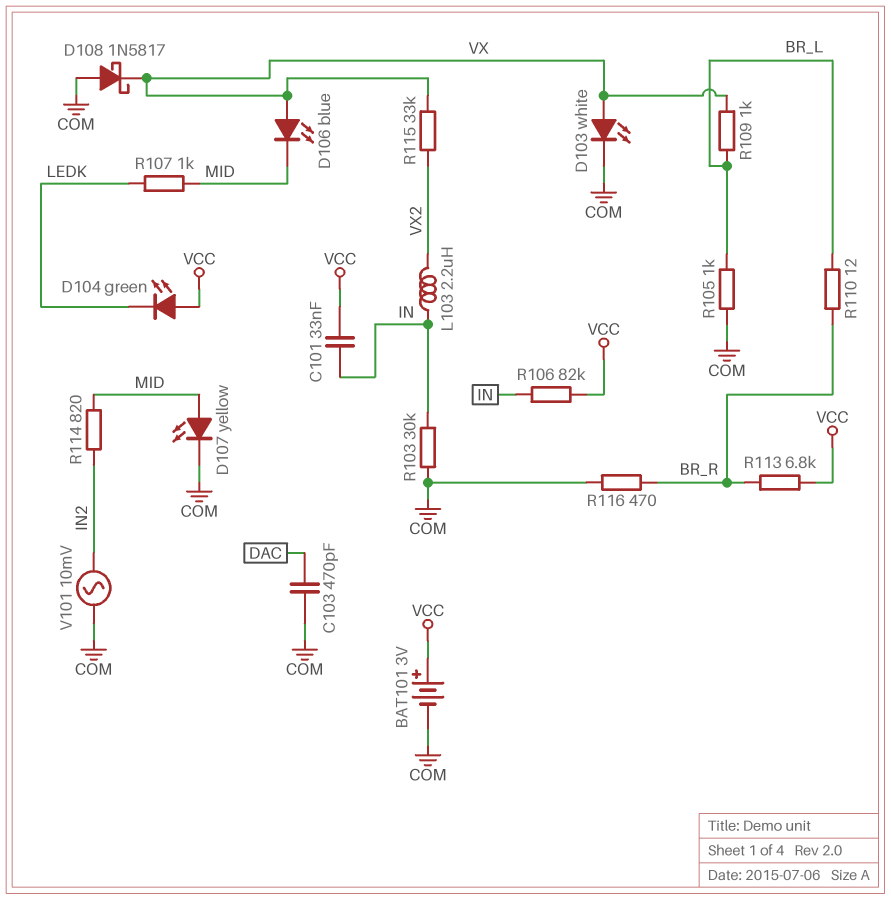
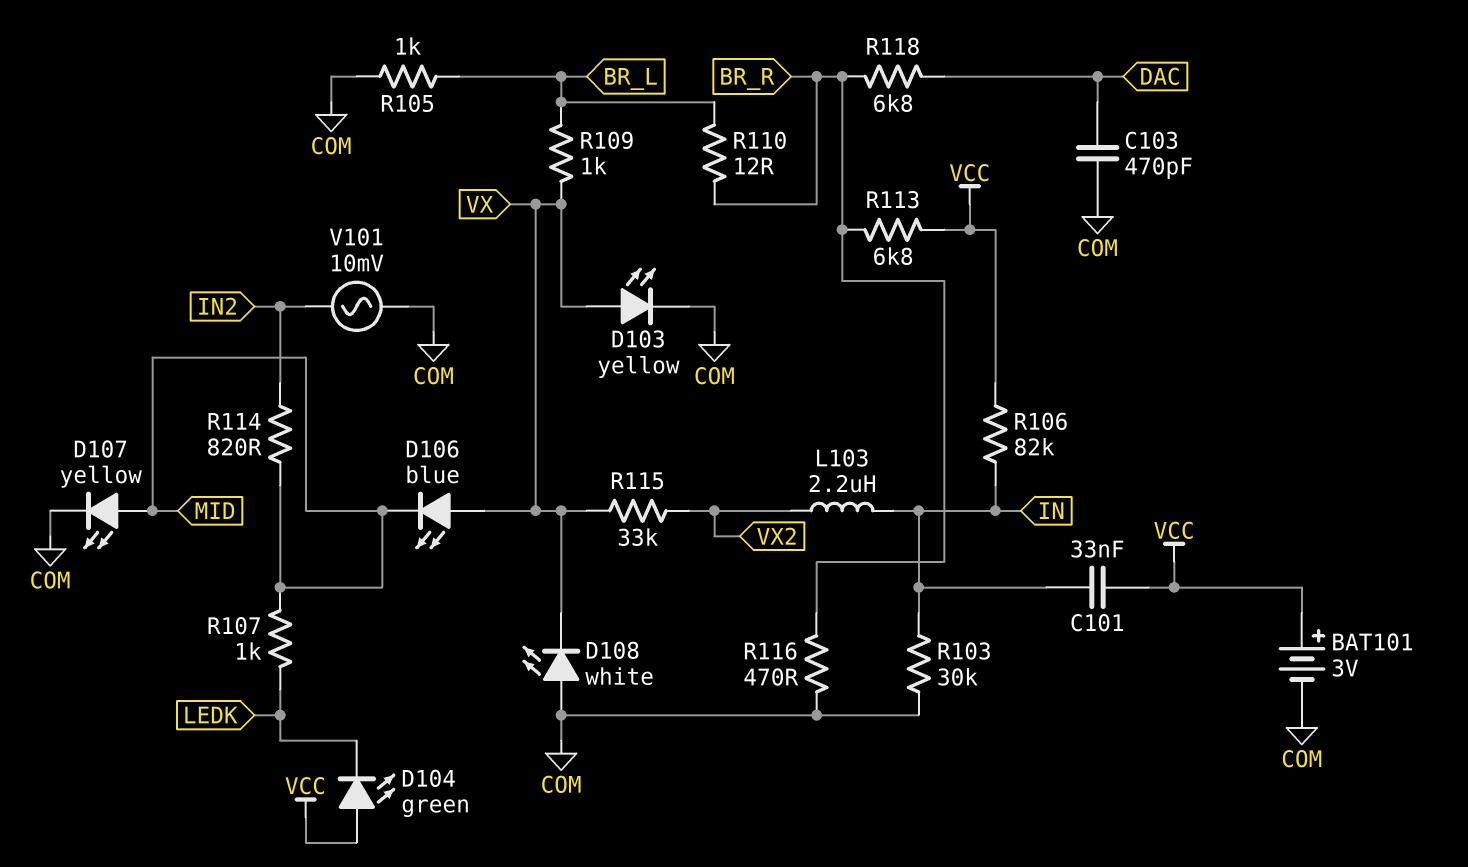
D103: LED white (A VX, K COM) -> LED yellow (A VX, K COM)
D108: schottky 1N5817 (A COM, K VX) -> LED white (A COM, K VX)
R118: none -> 6.8k (BR_R, DAC)

